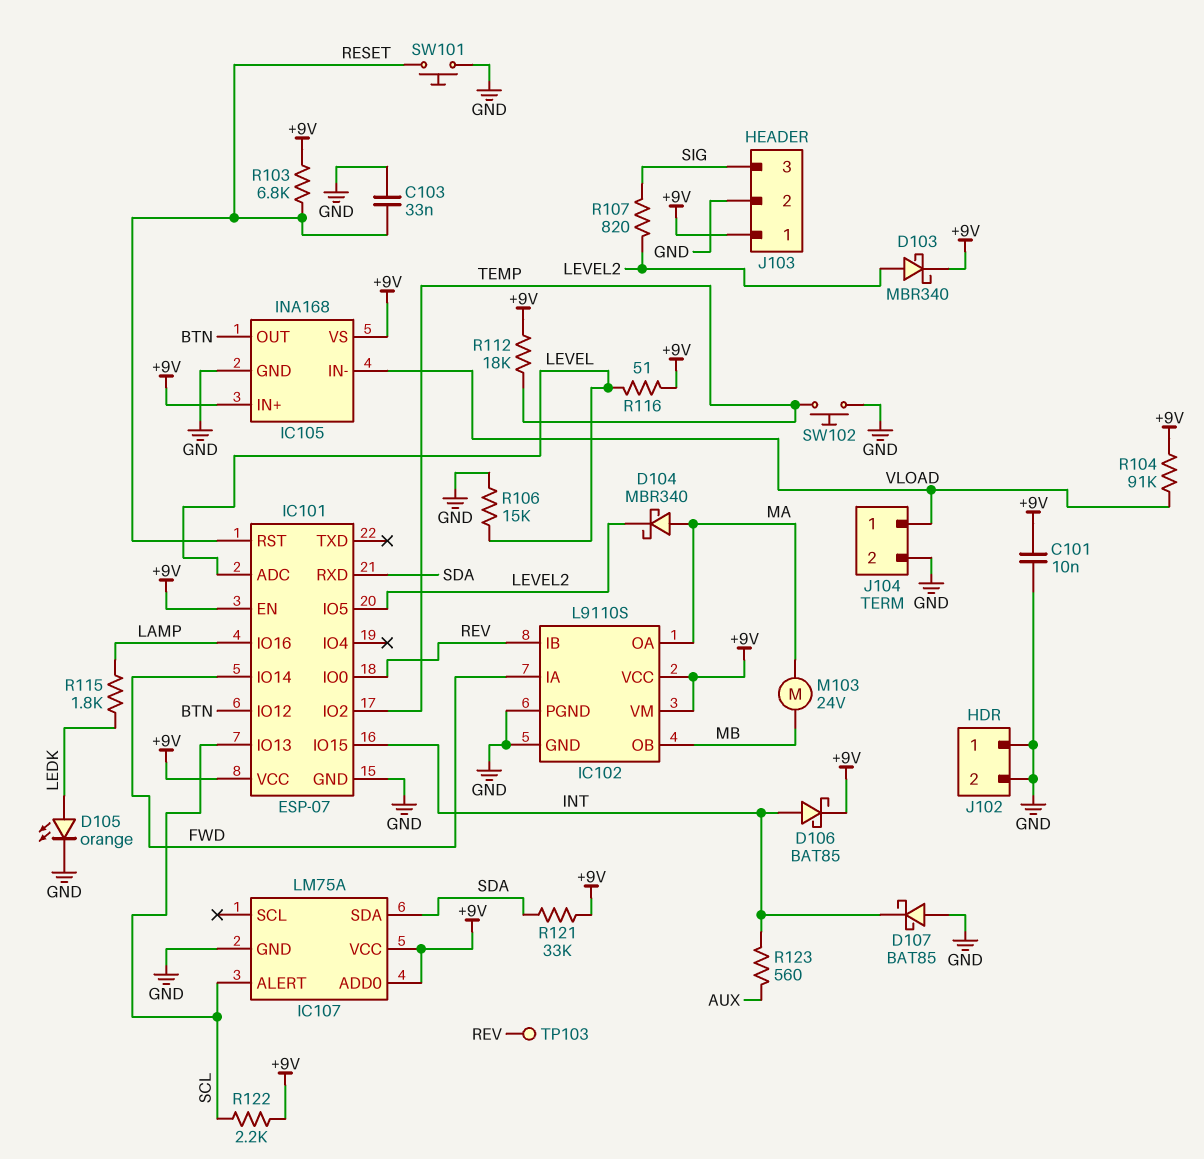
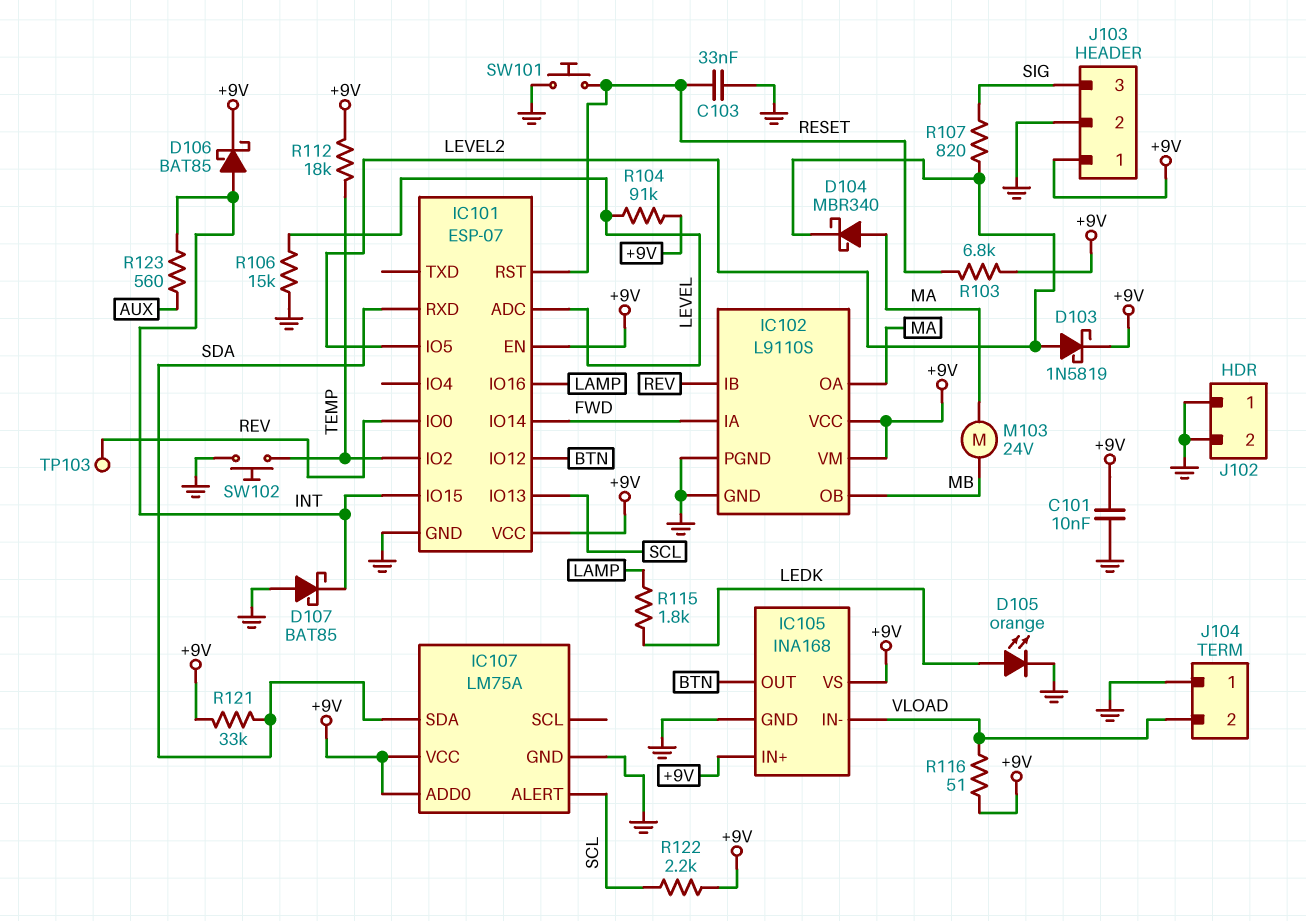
D103: schottky MBR340 (A LEVEL2, K +9V) -> schottky 1N5819 (A LEVEL2, K +9V)
J104 pin 1: VLOAD -> GND
J104 pin 2: GND -> VLOAD
R104: 91k (+9V, VLOAD) -> 91k (+9V, LEVEL)
R116: 51 (+9V, LEVEL) -> 51 (+9V, VLOAD)

